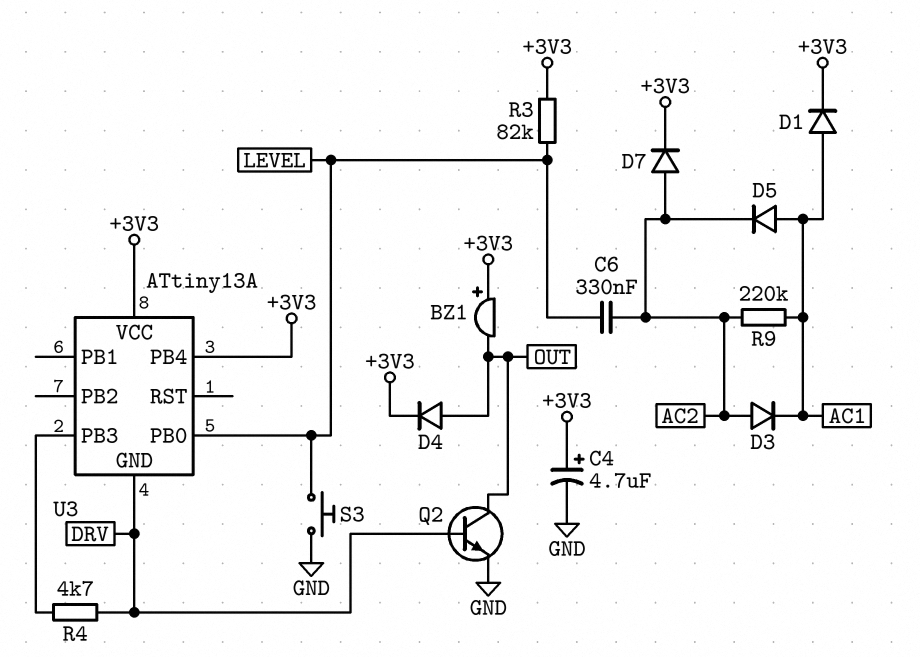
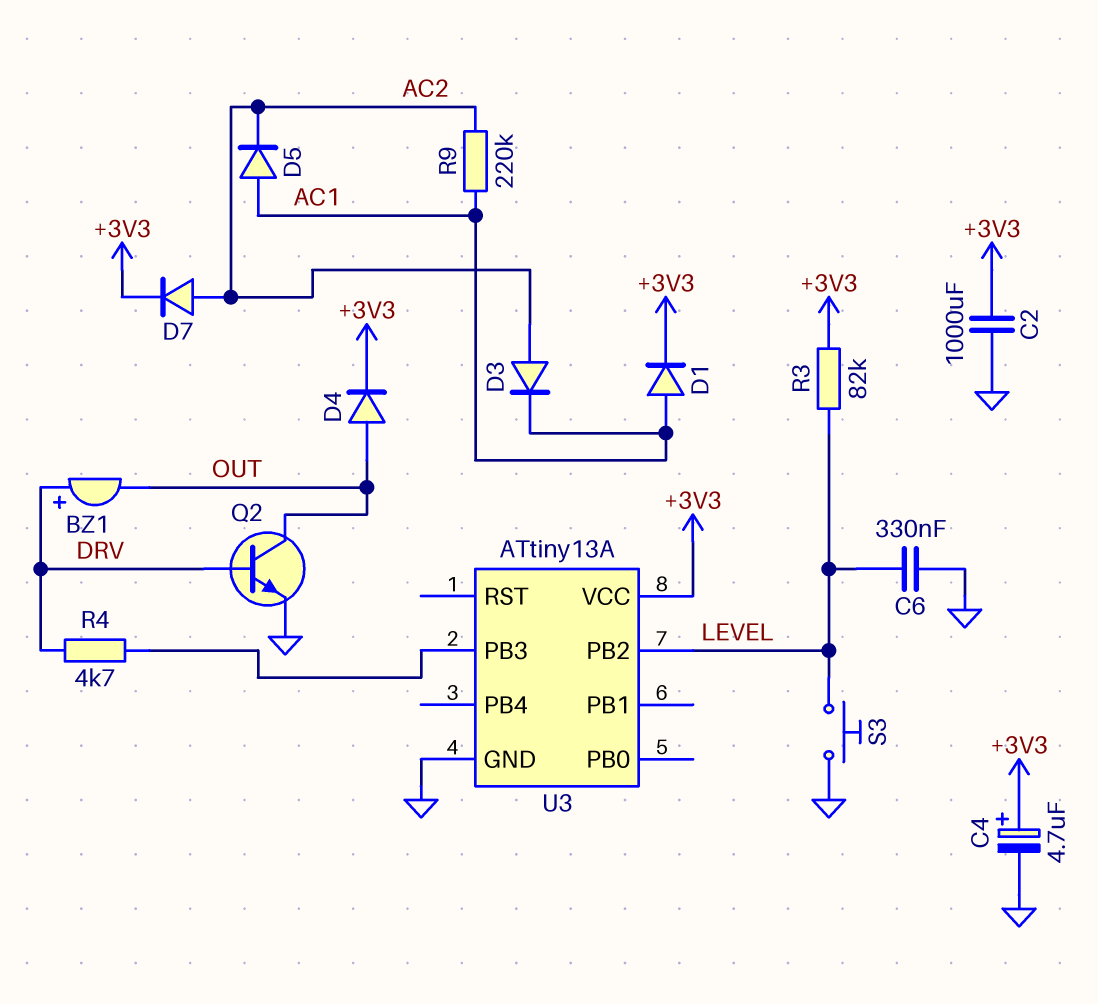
BZ1: buzzer (plus +3V3, minus OUT) -> buzzer (plus DRV, minus OUT)
C2: none -> 1000uF (+3V3, GND)
C6: 330nF (AC2, LEVEL) -> 330nF (GND, LEVEL)
U3 pin GND: DRV -> GND
U3 pin PB0: LEVEL -> none
U3 pin PB2: none -> LEVEL
U3 pin PB4: +3V3 -> none

